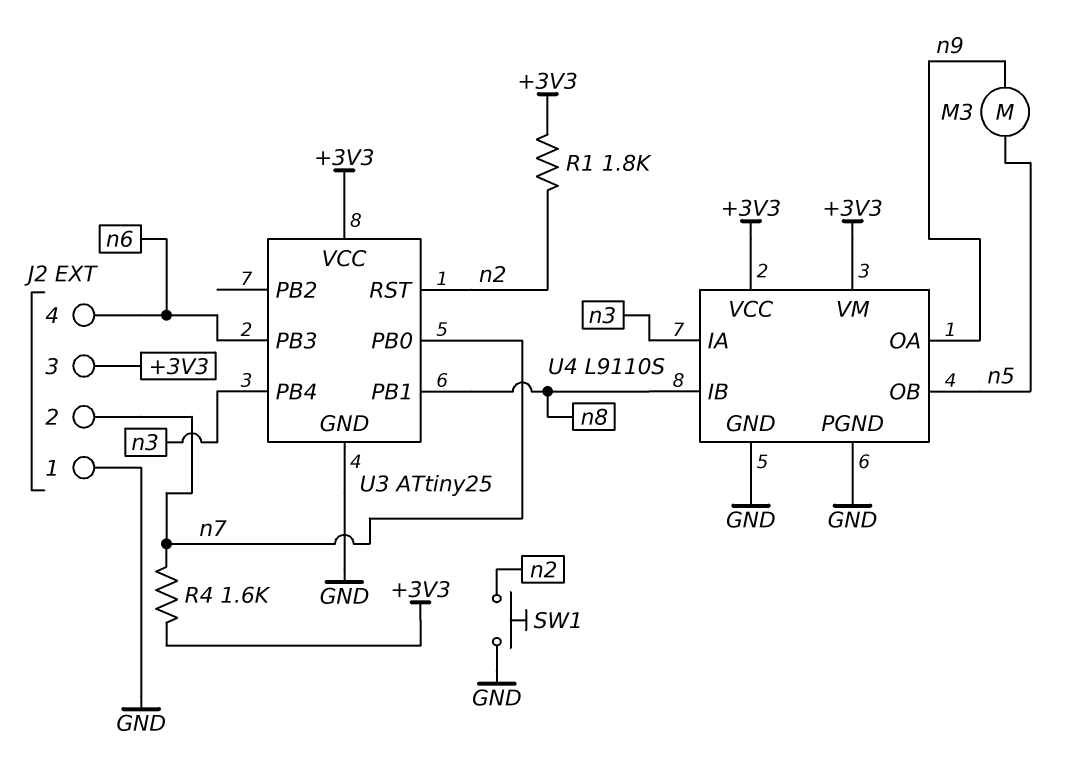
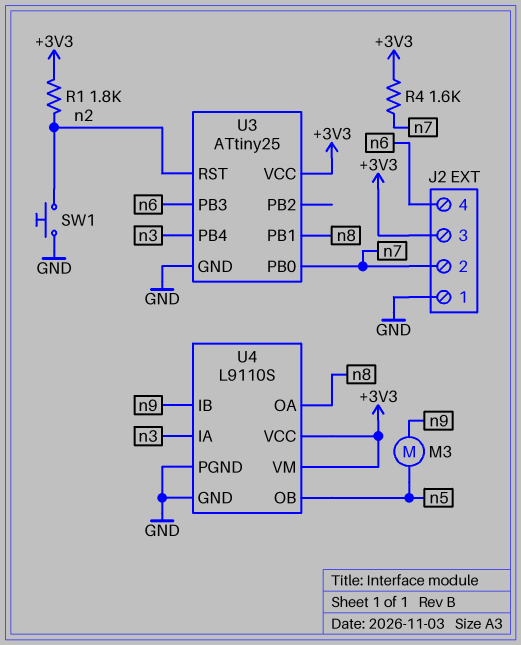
U4 pin IB: n8 -> n9
U4 pin OA: n9 -> n8

